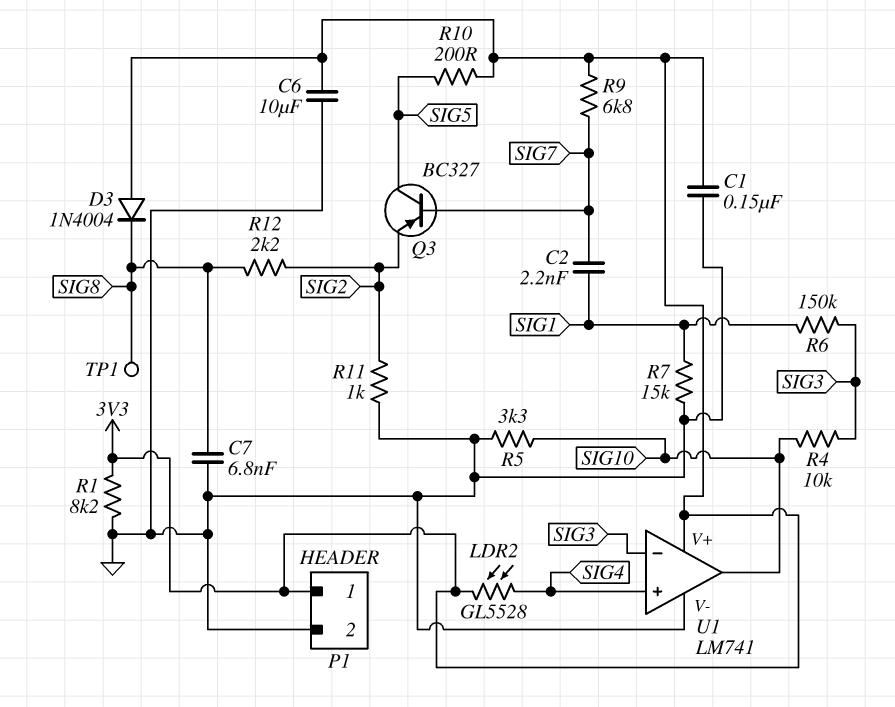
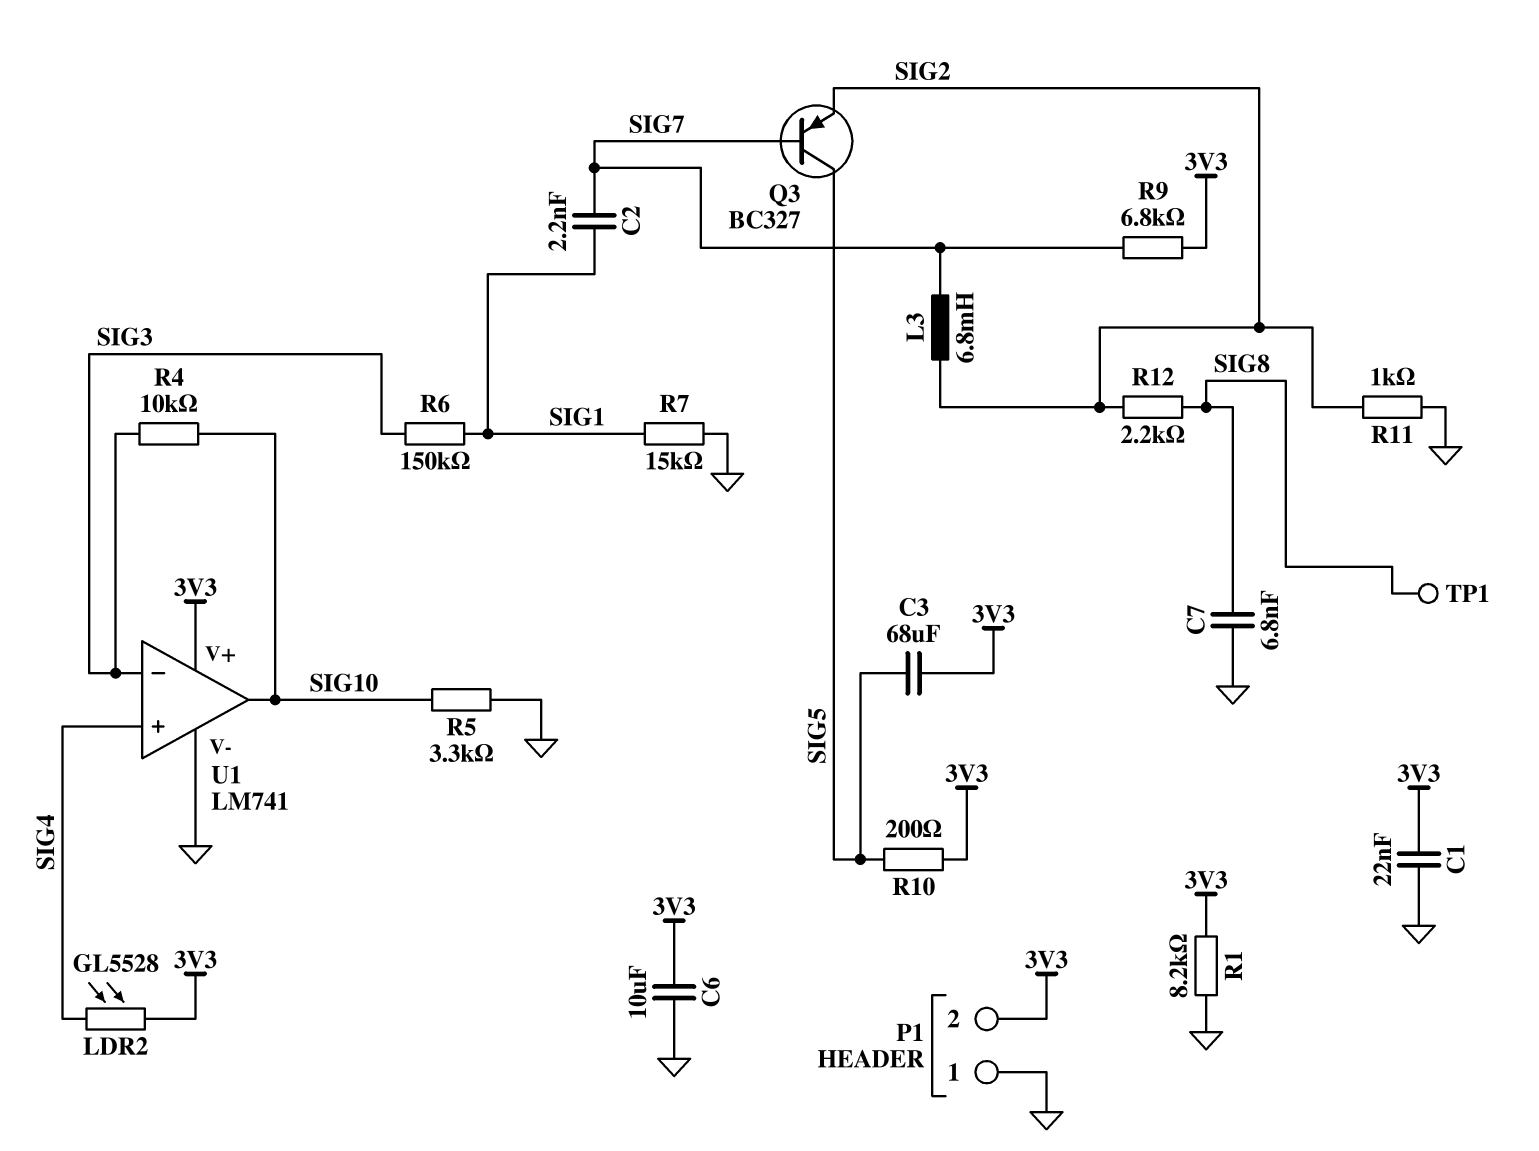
C1: 150nF (3V3, GND) -> 22nF (3V3, GND)
C3: none -> 68uF (3V3, SIG5)
D3: diode 1N4004 (A 3V3, K SIG8) -> none
L3: none -> 6.8mH (SIG2, SIG7)
P1 pin 1: 3V3 -> GND
P1 pin 2: GND -> 3V3

